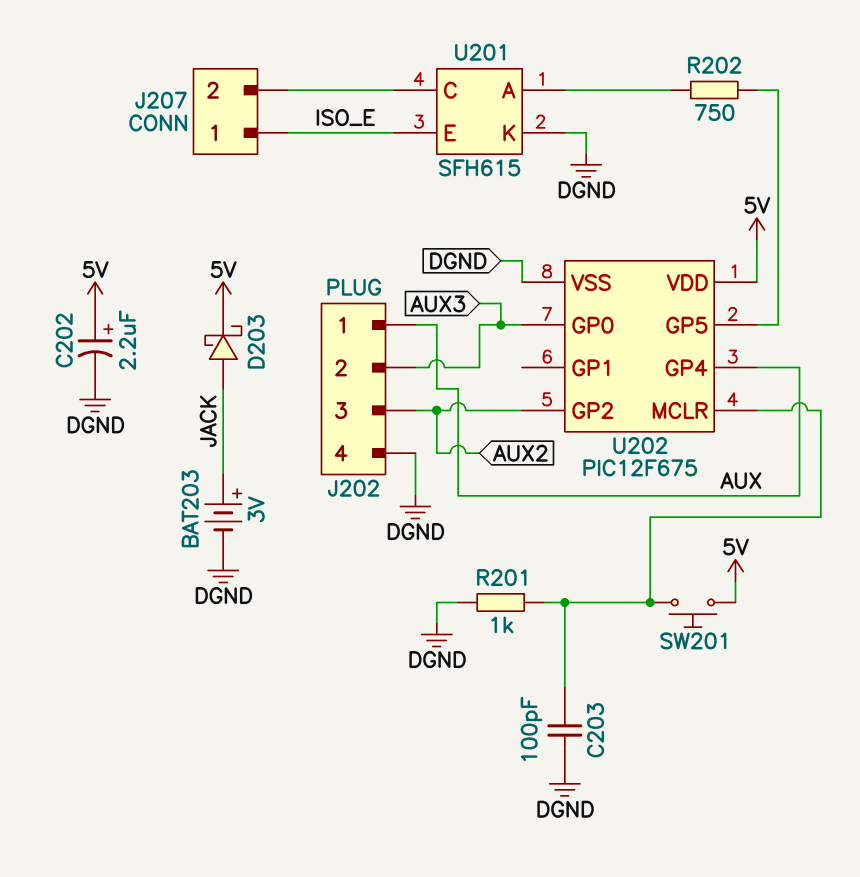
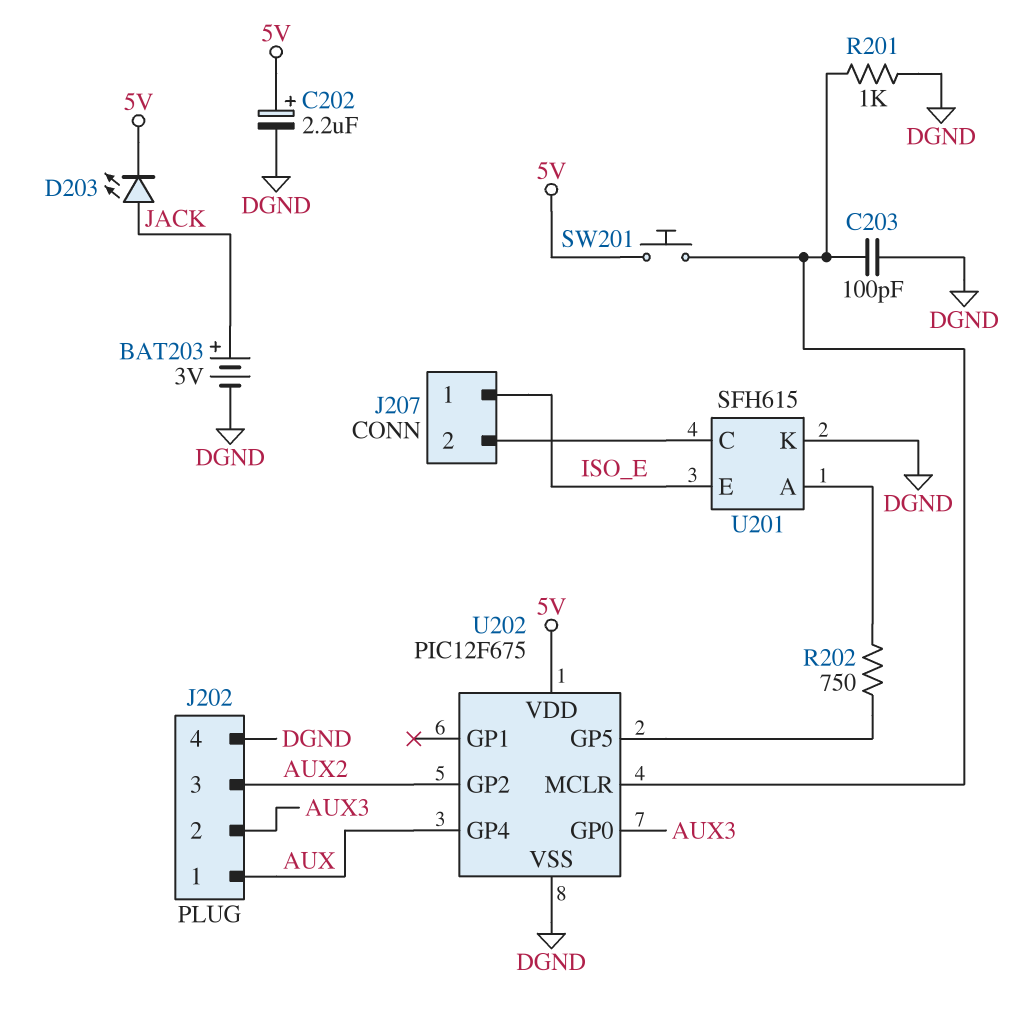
D203: schottky (A JACK, K 5V) -> LED (A JACK, K 5V)

